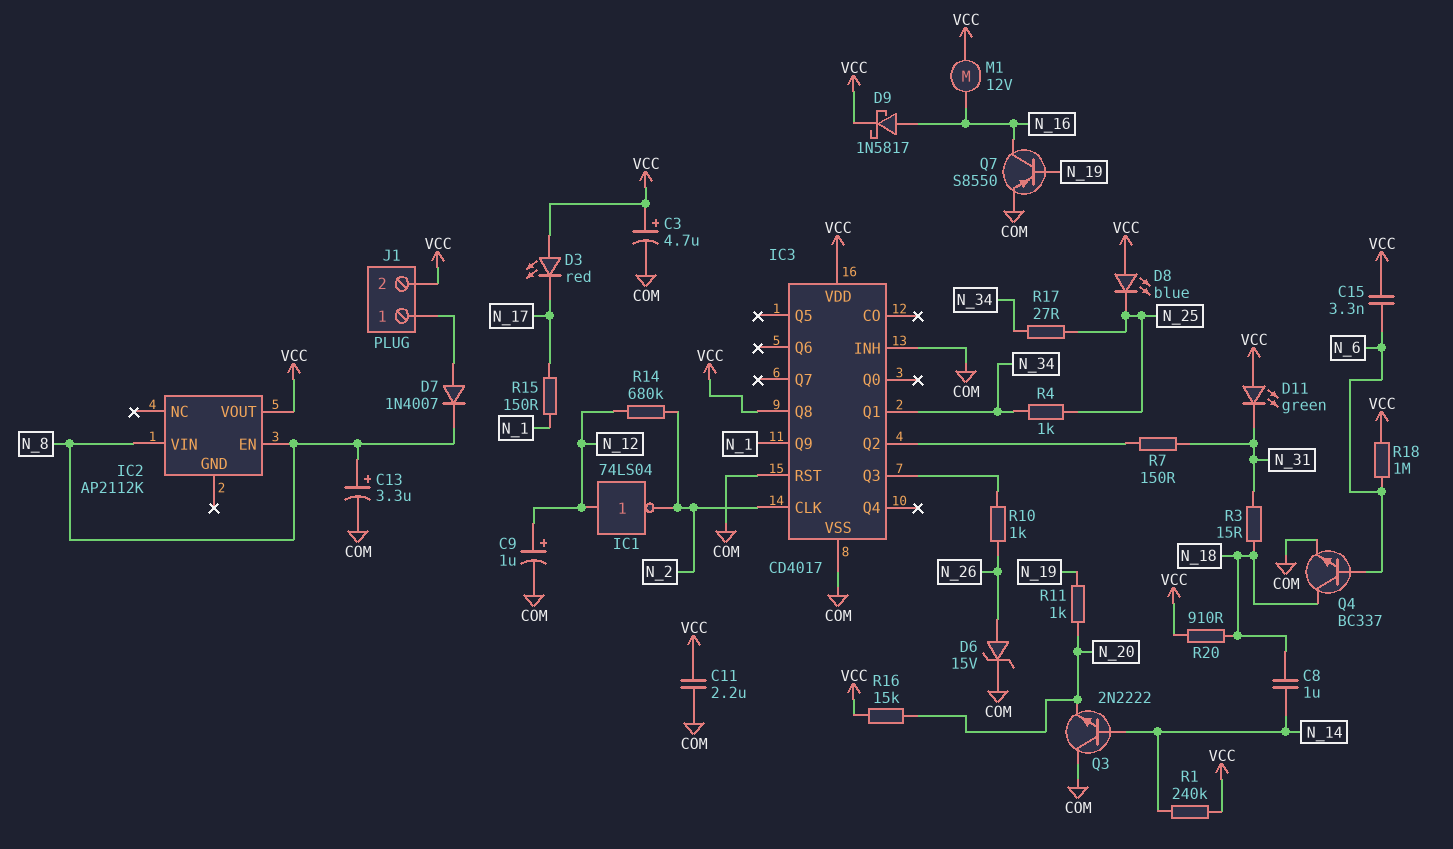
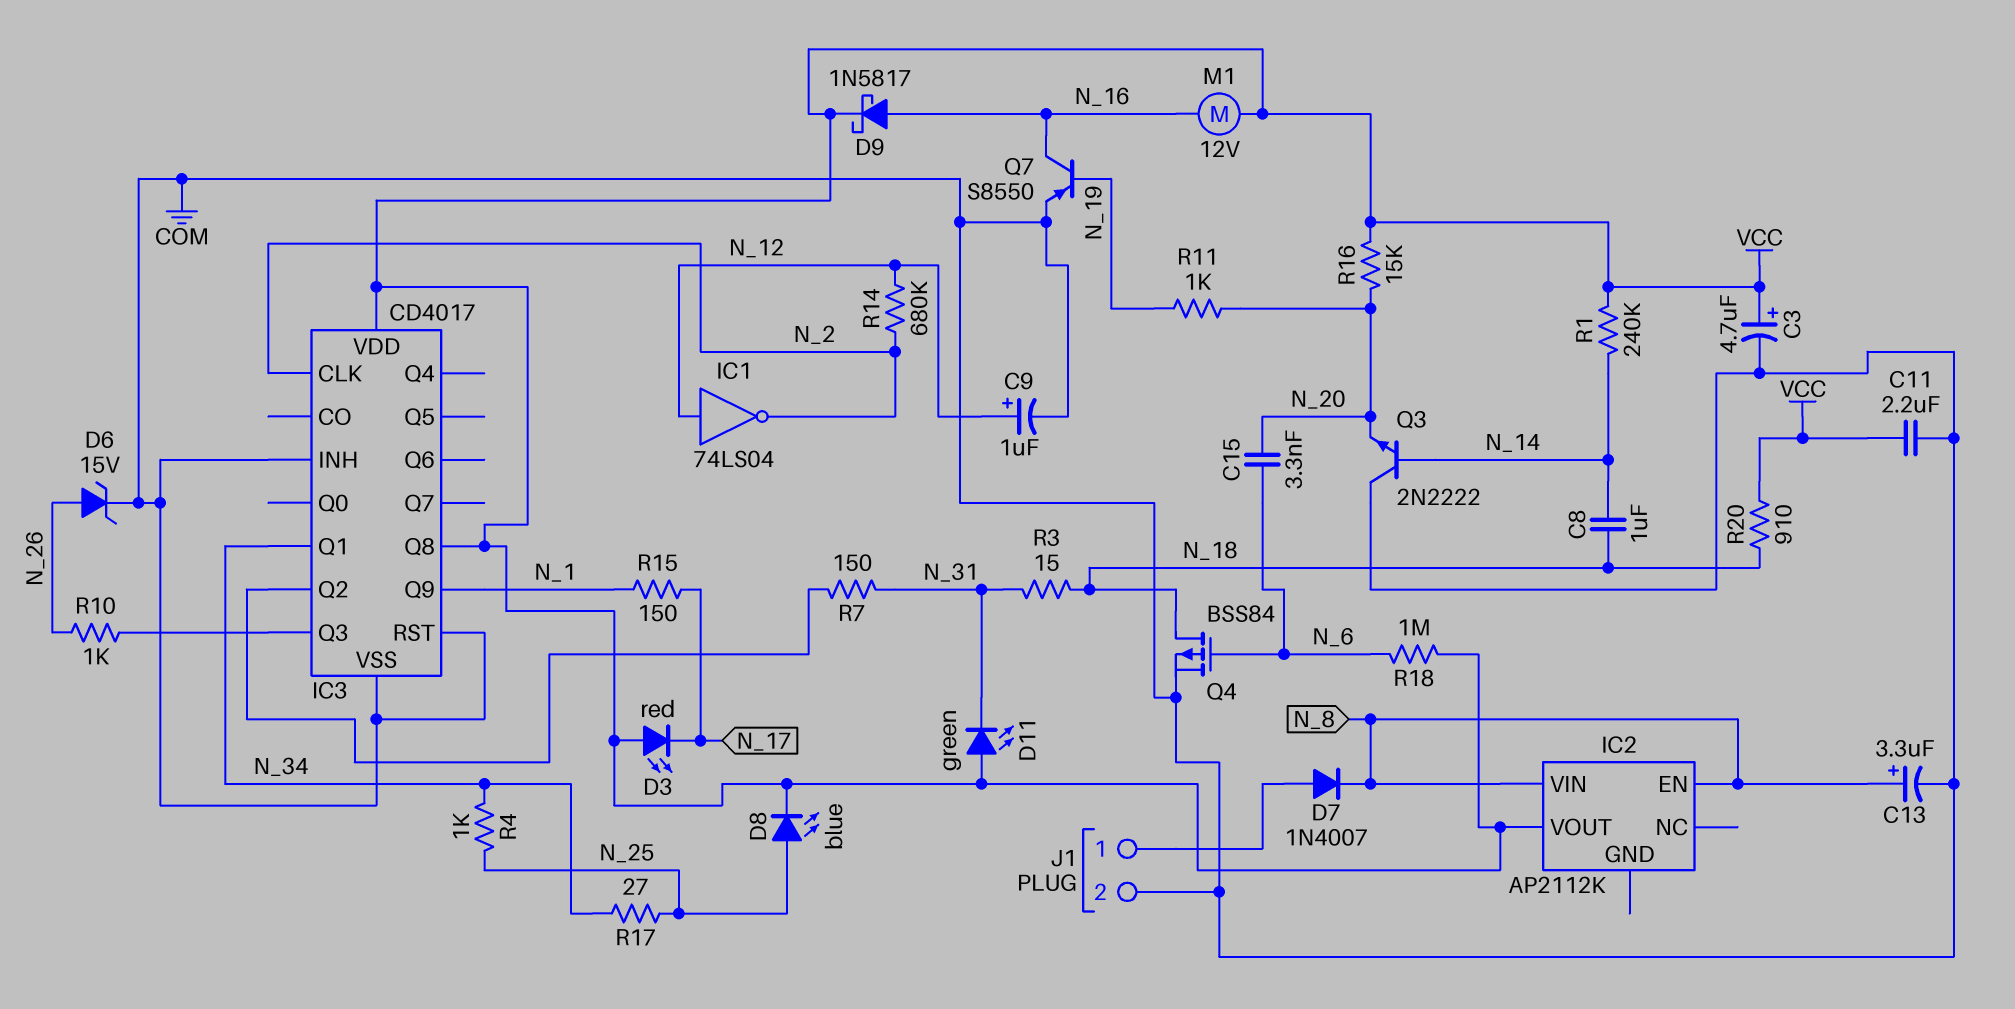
C15: 3.3nF (N_6, VCC) -> 3.3nF (N_6, N_20)
D8: LED blue (A VCC, K N_25) -> LED blue (A N_25, K VCC)
J1 pin 2: VCC -> COM
Q4: NPN BC337 (B N_6, C N_18, E COM) -> PMOS BSS84 (G N_6, D N_18, S COM)

